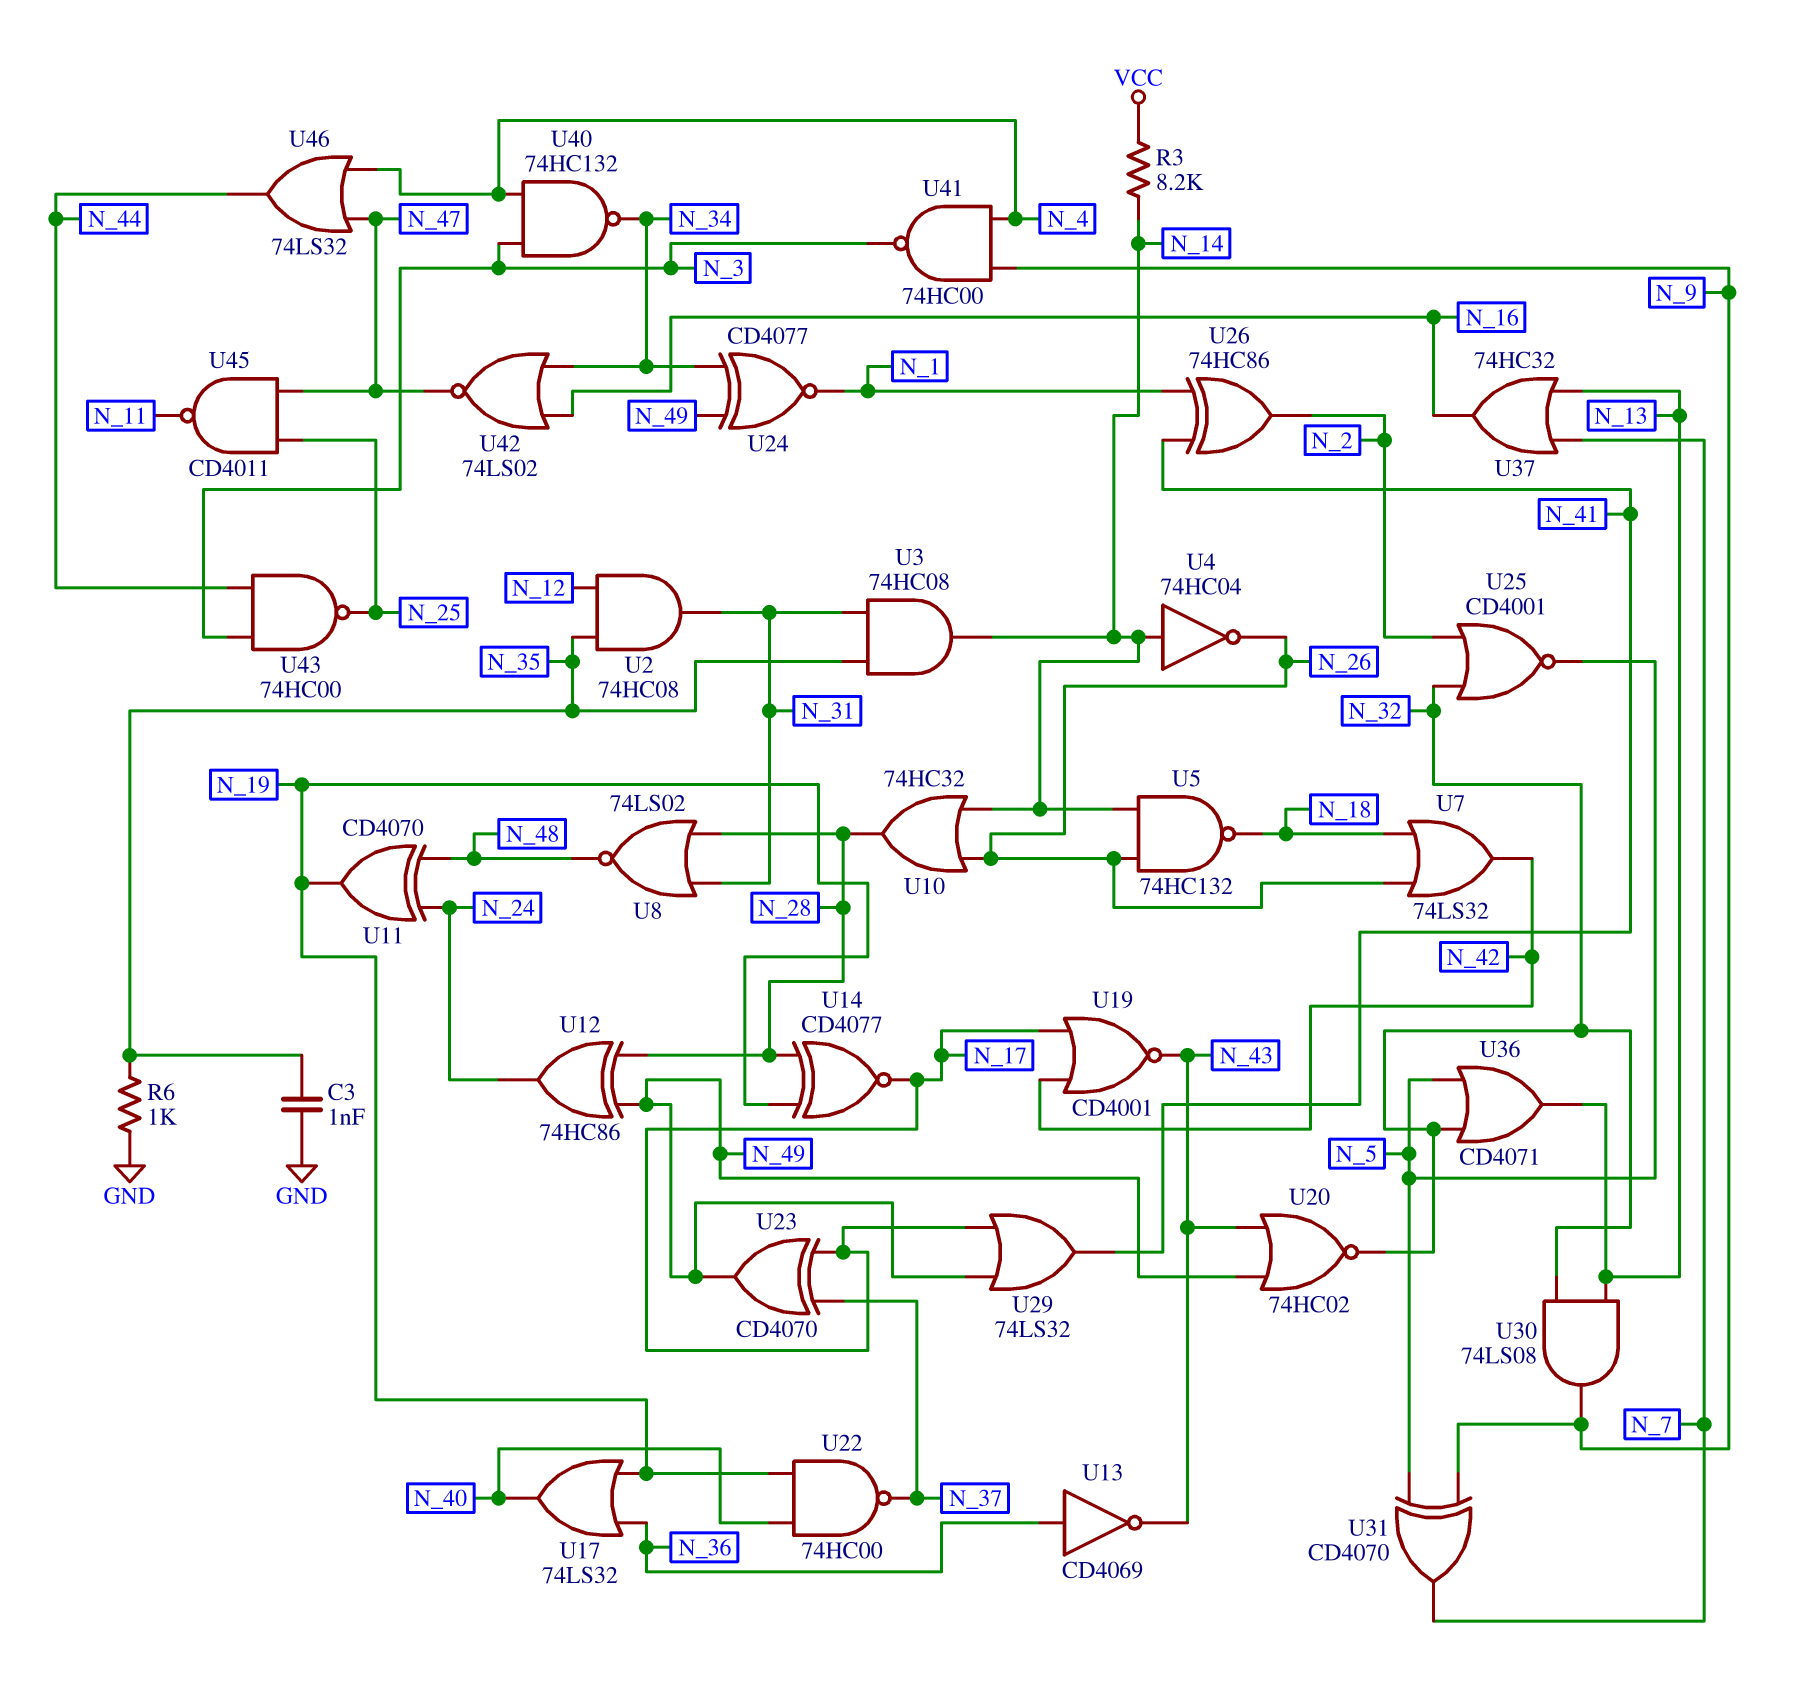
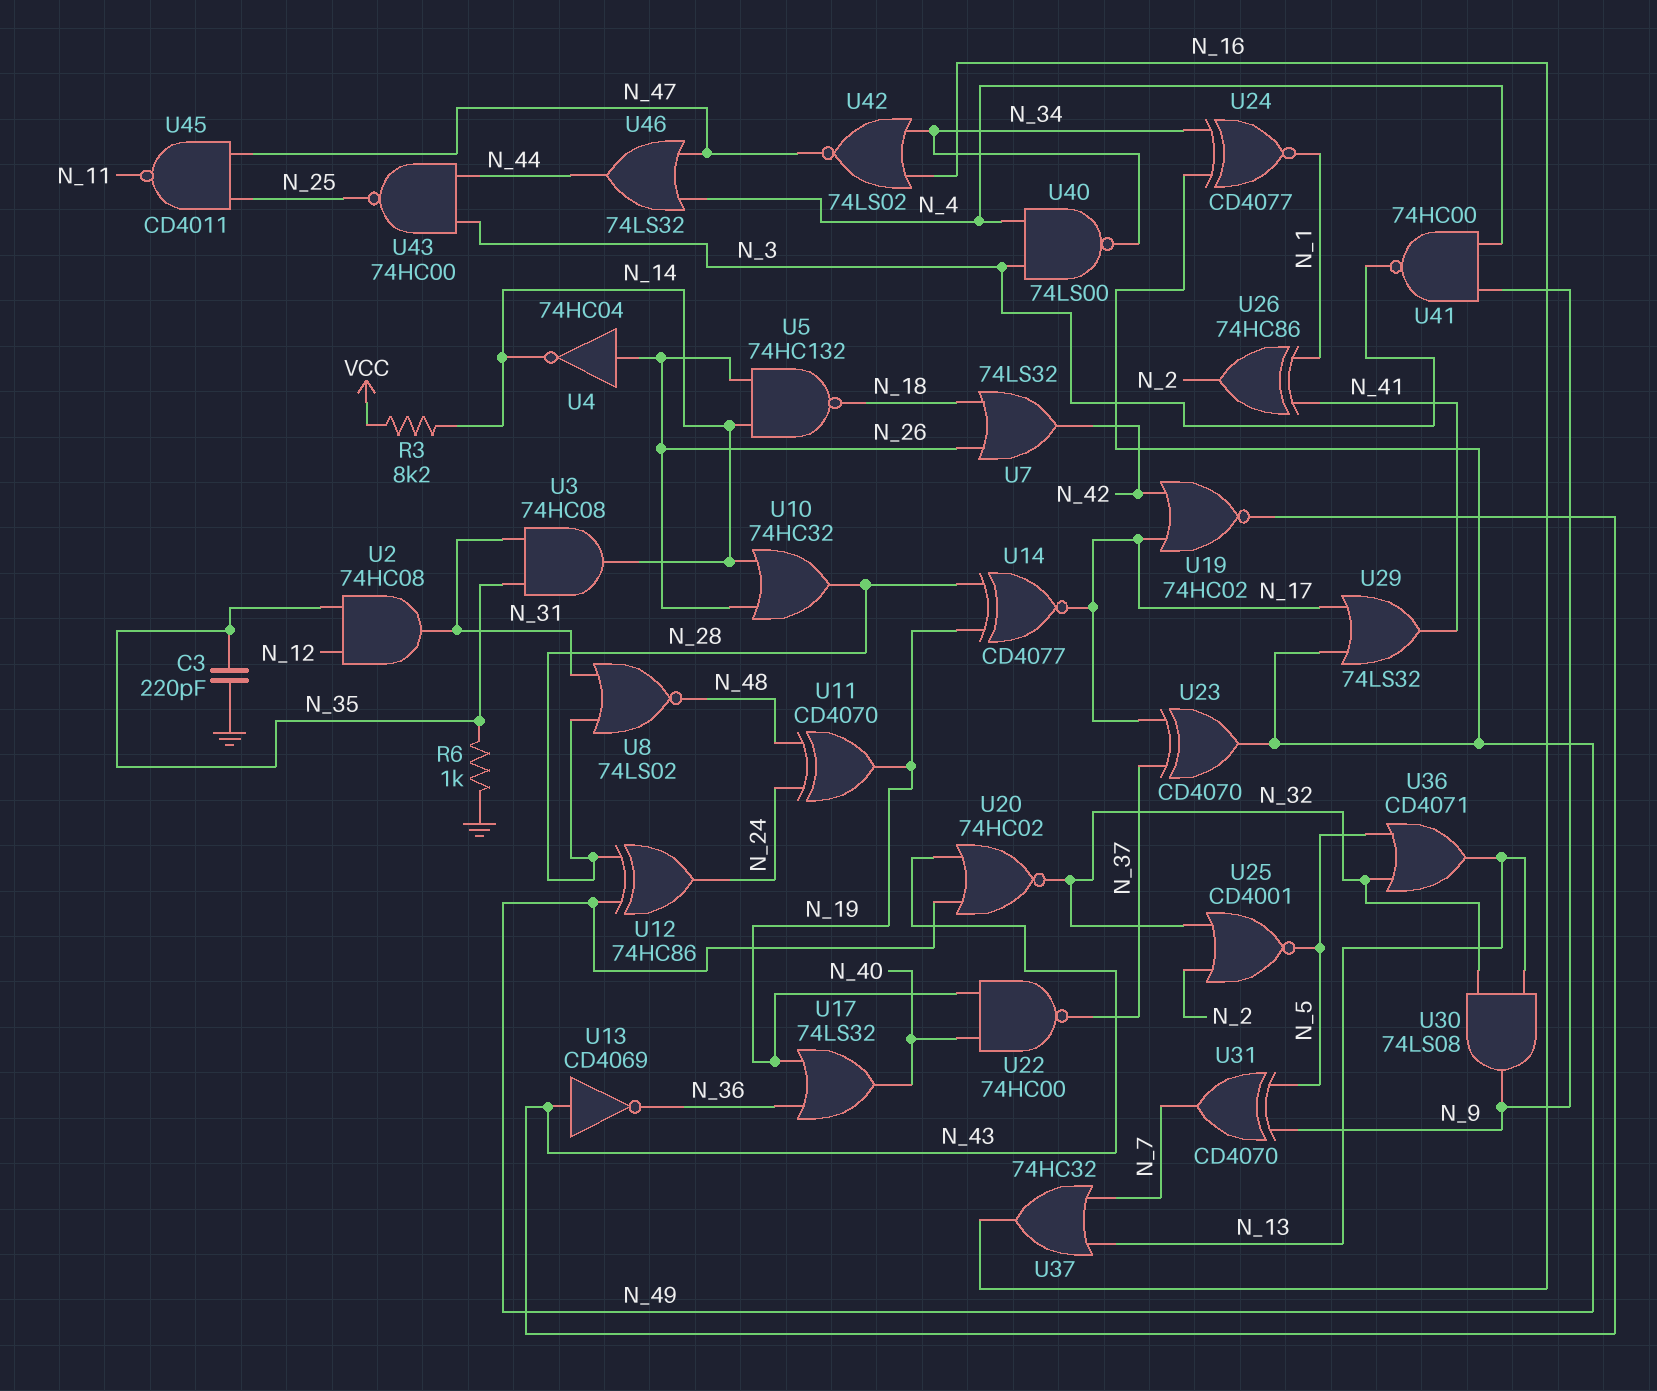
C3: 1nF (GND, N_35) -> 220pF (GND, N_35)
U4: NOT 74HC04 (in N_14, out N_26) -> NOT 74HC04 (in N_26, out N_14)
U13: NOT CD4069 (in N_36, out N_43) -> NOT CD4069 (in N_43, out N_36)
U19: NOR CD4001 (in N_17, in N_42, out N_43) -> NOR 74HC02 (in N_17, in N_42, out N_43)
U40: NAND 74HC132 (in N_3, in N_4, out N_34) -> NAND 74LS00 (in N_3, in N_4, out N_34)

